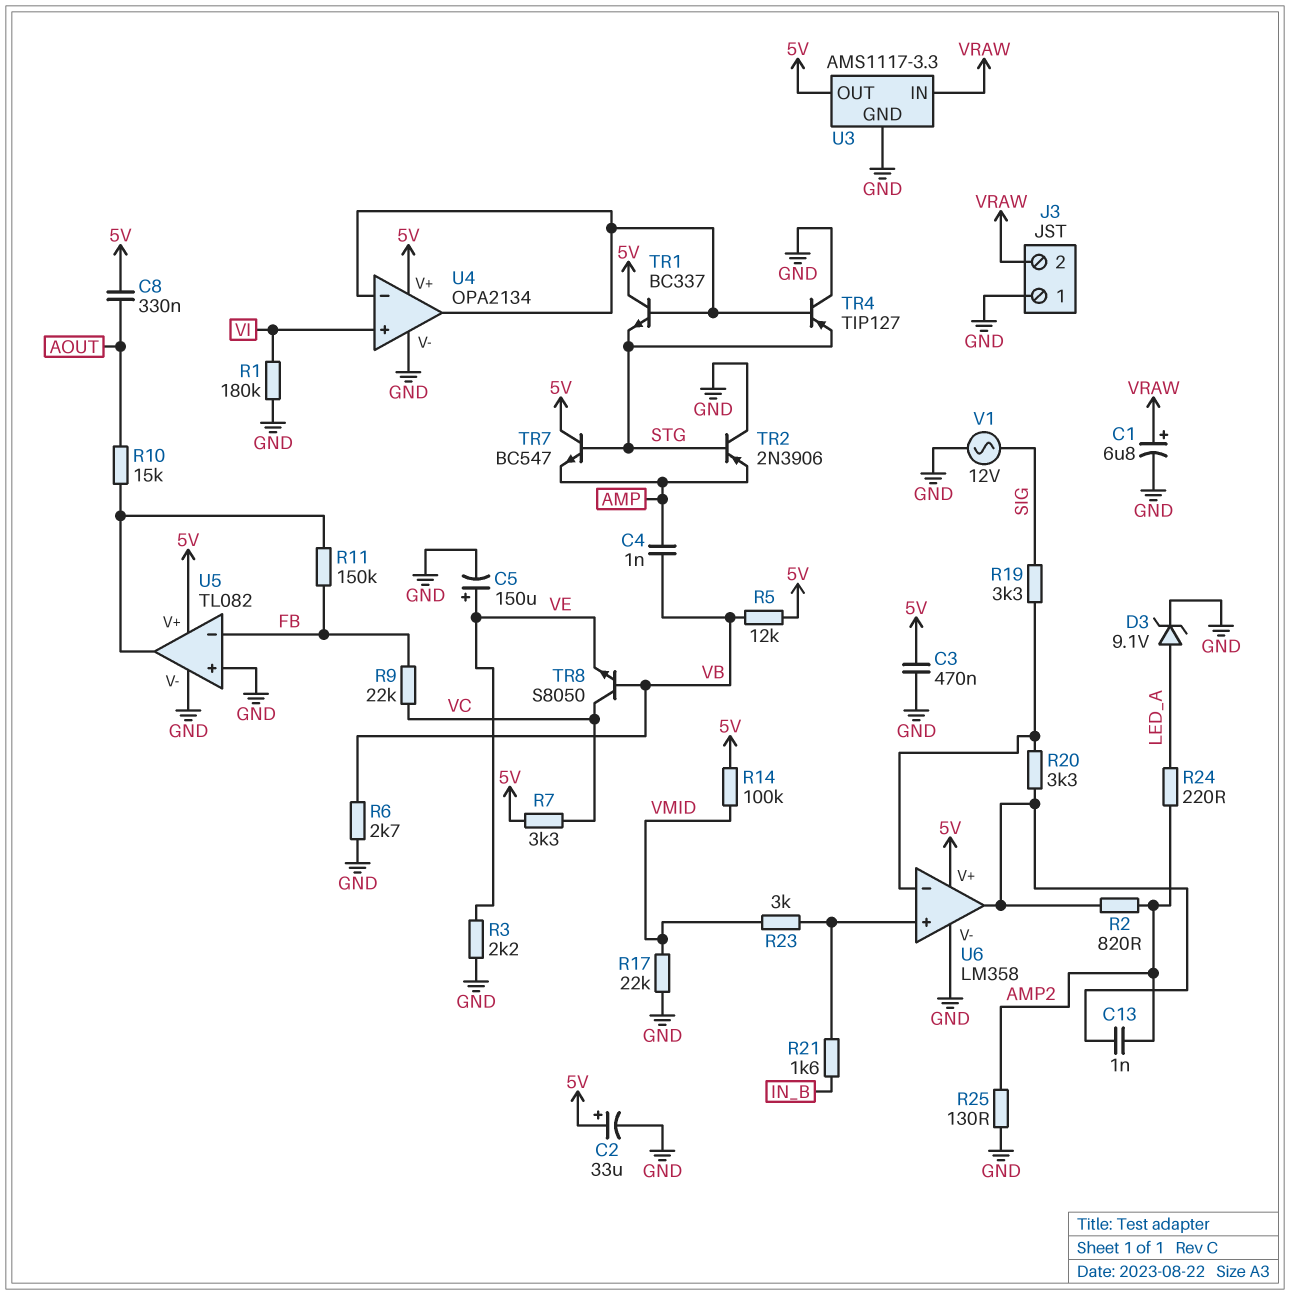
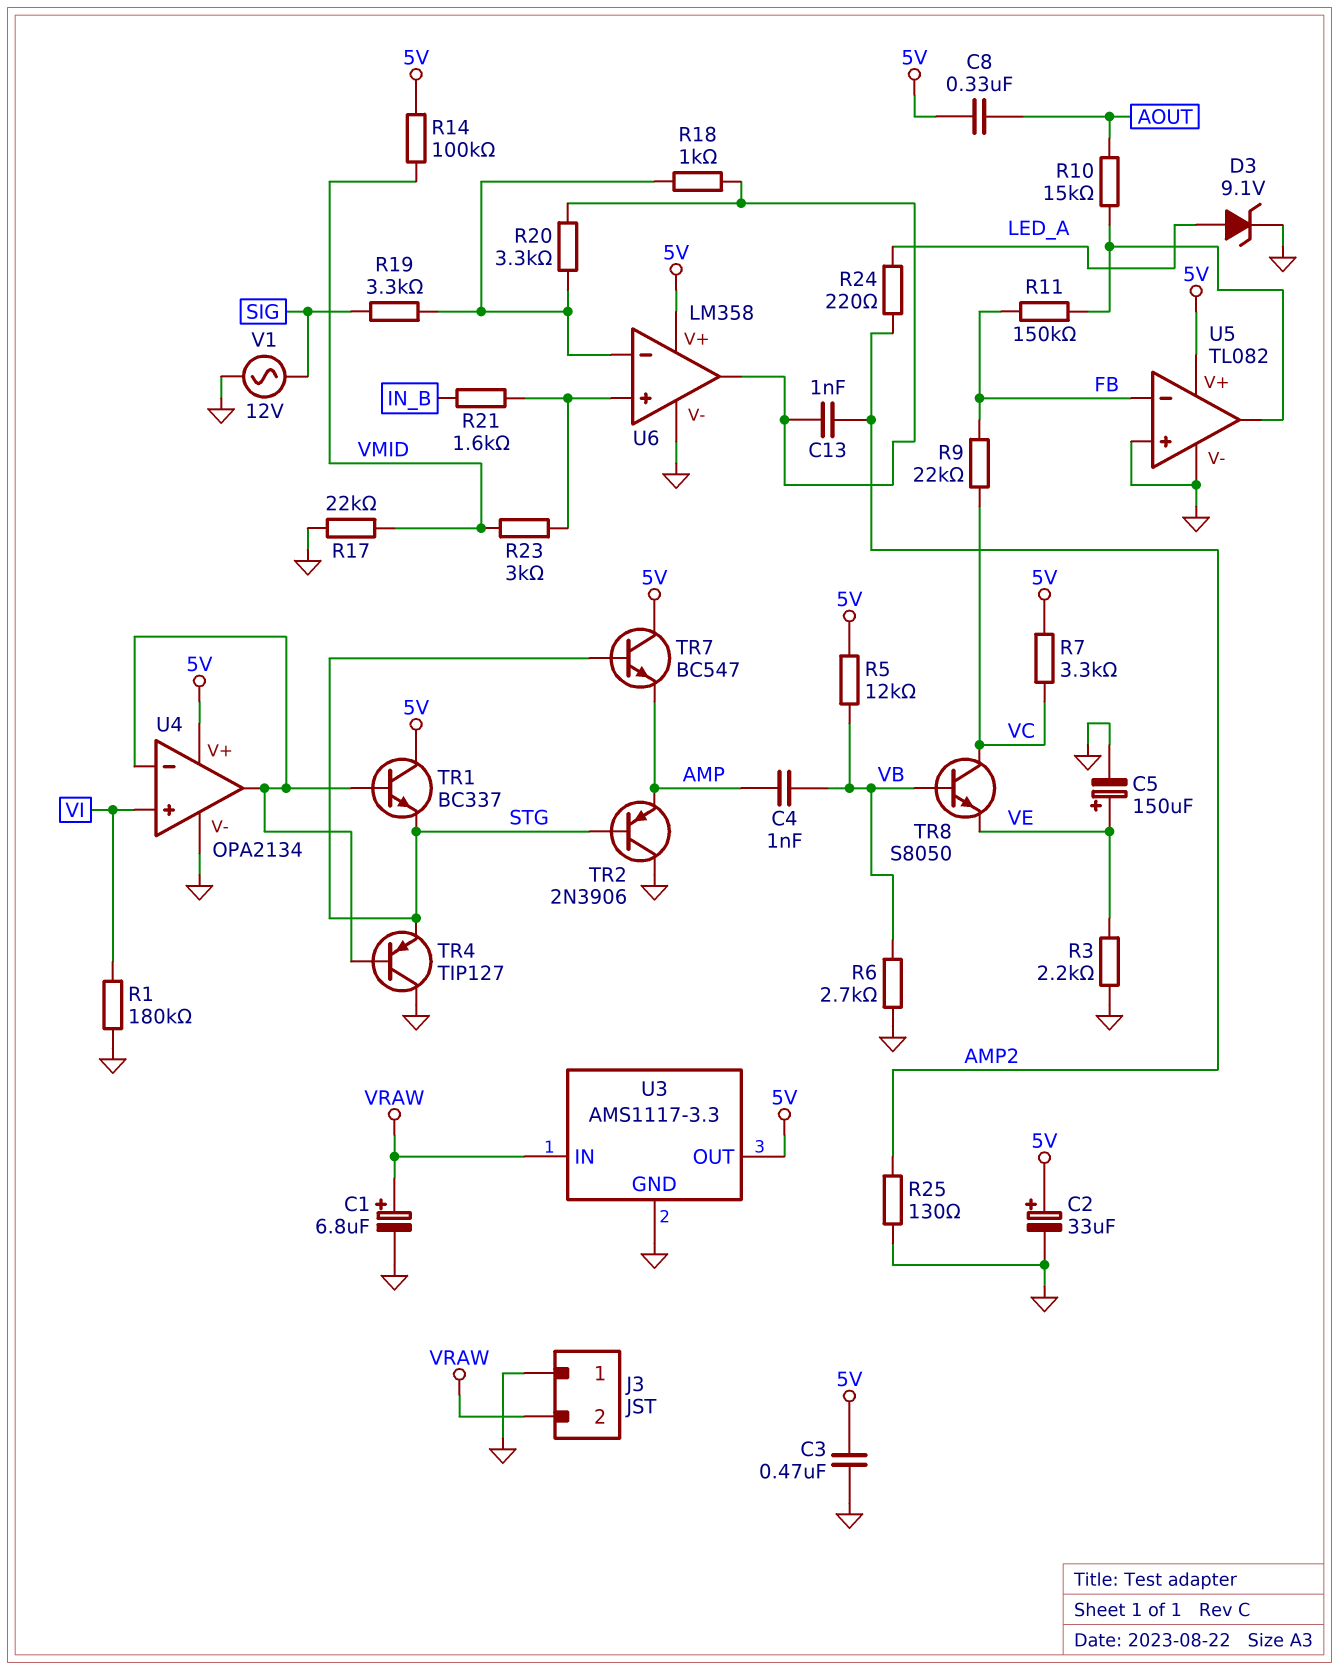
R2: 820 (AMP2, U6/out) -> none
R18: none -> 1k (U6/in-, U6/out)

